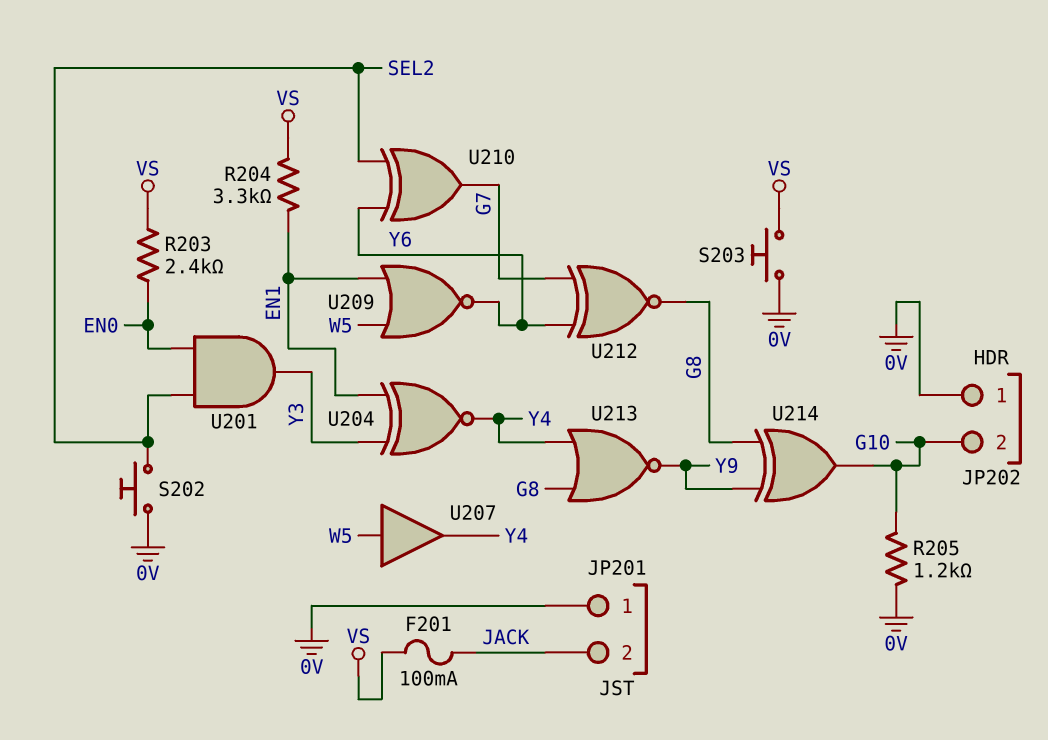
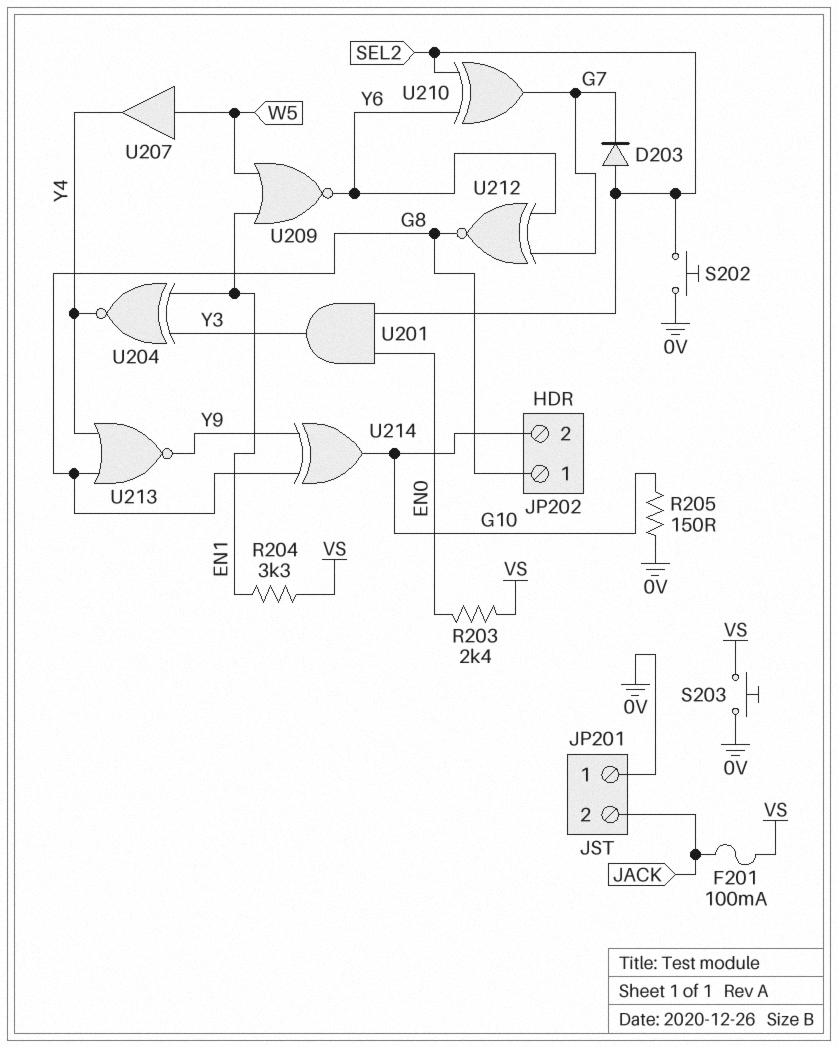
D203: none -> diode (A SEL2, K G7)
JP202 pin 1: 0V -> G8
R205: 1.2k (0V, G10) -> 150 (0V, G10)

